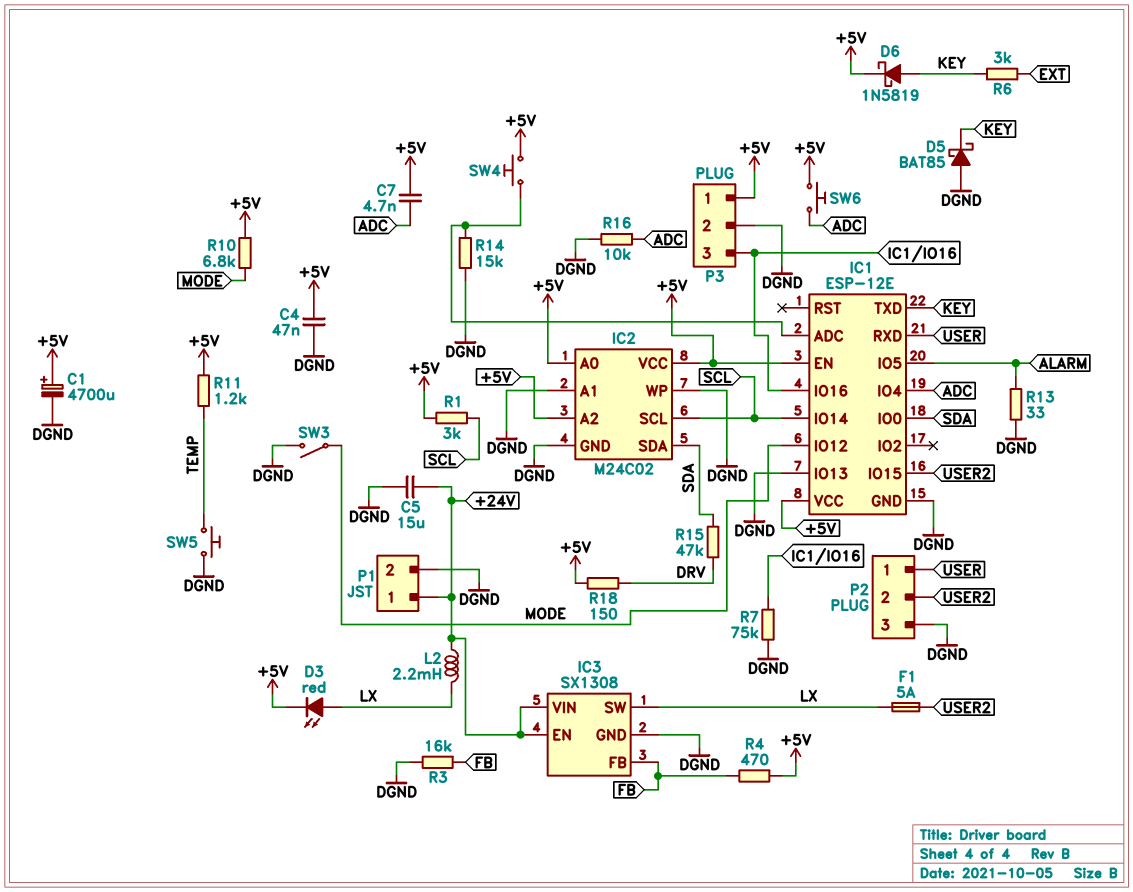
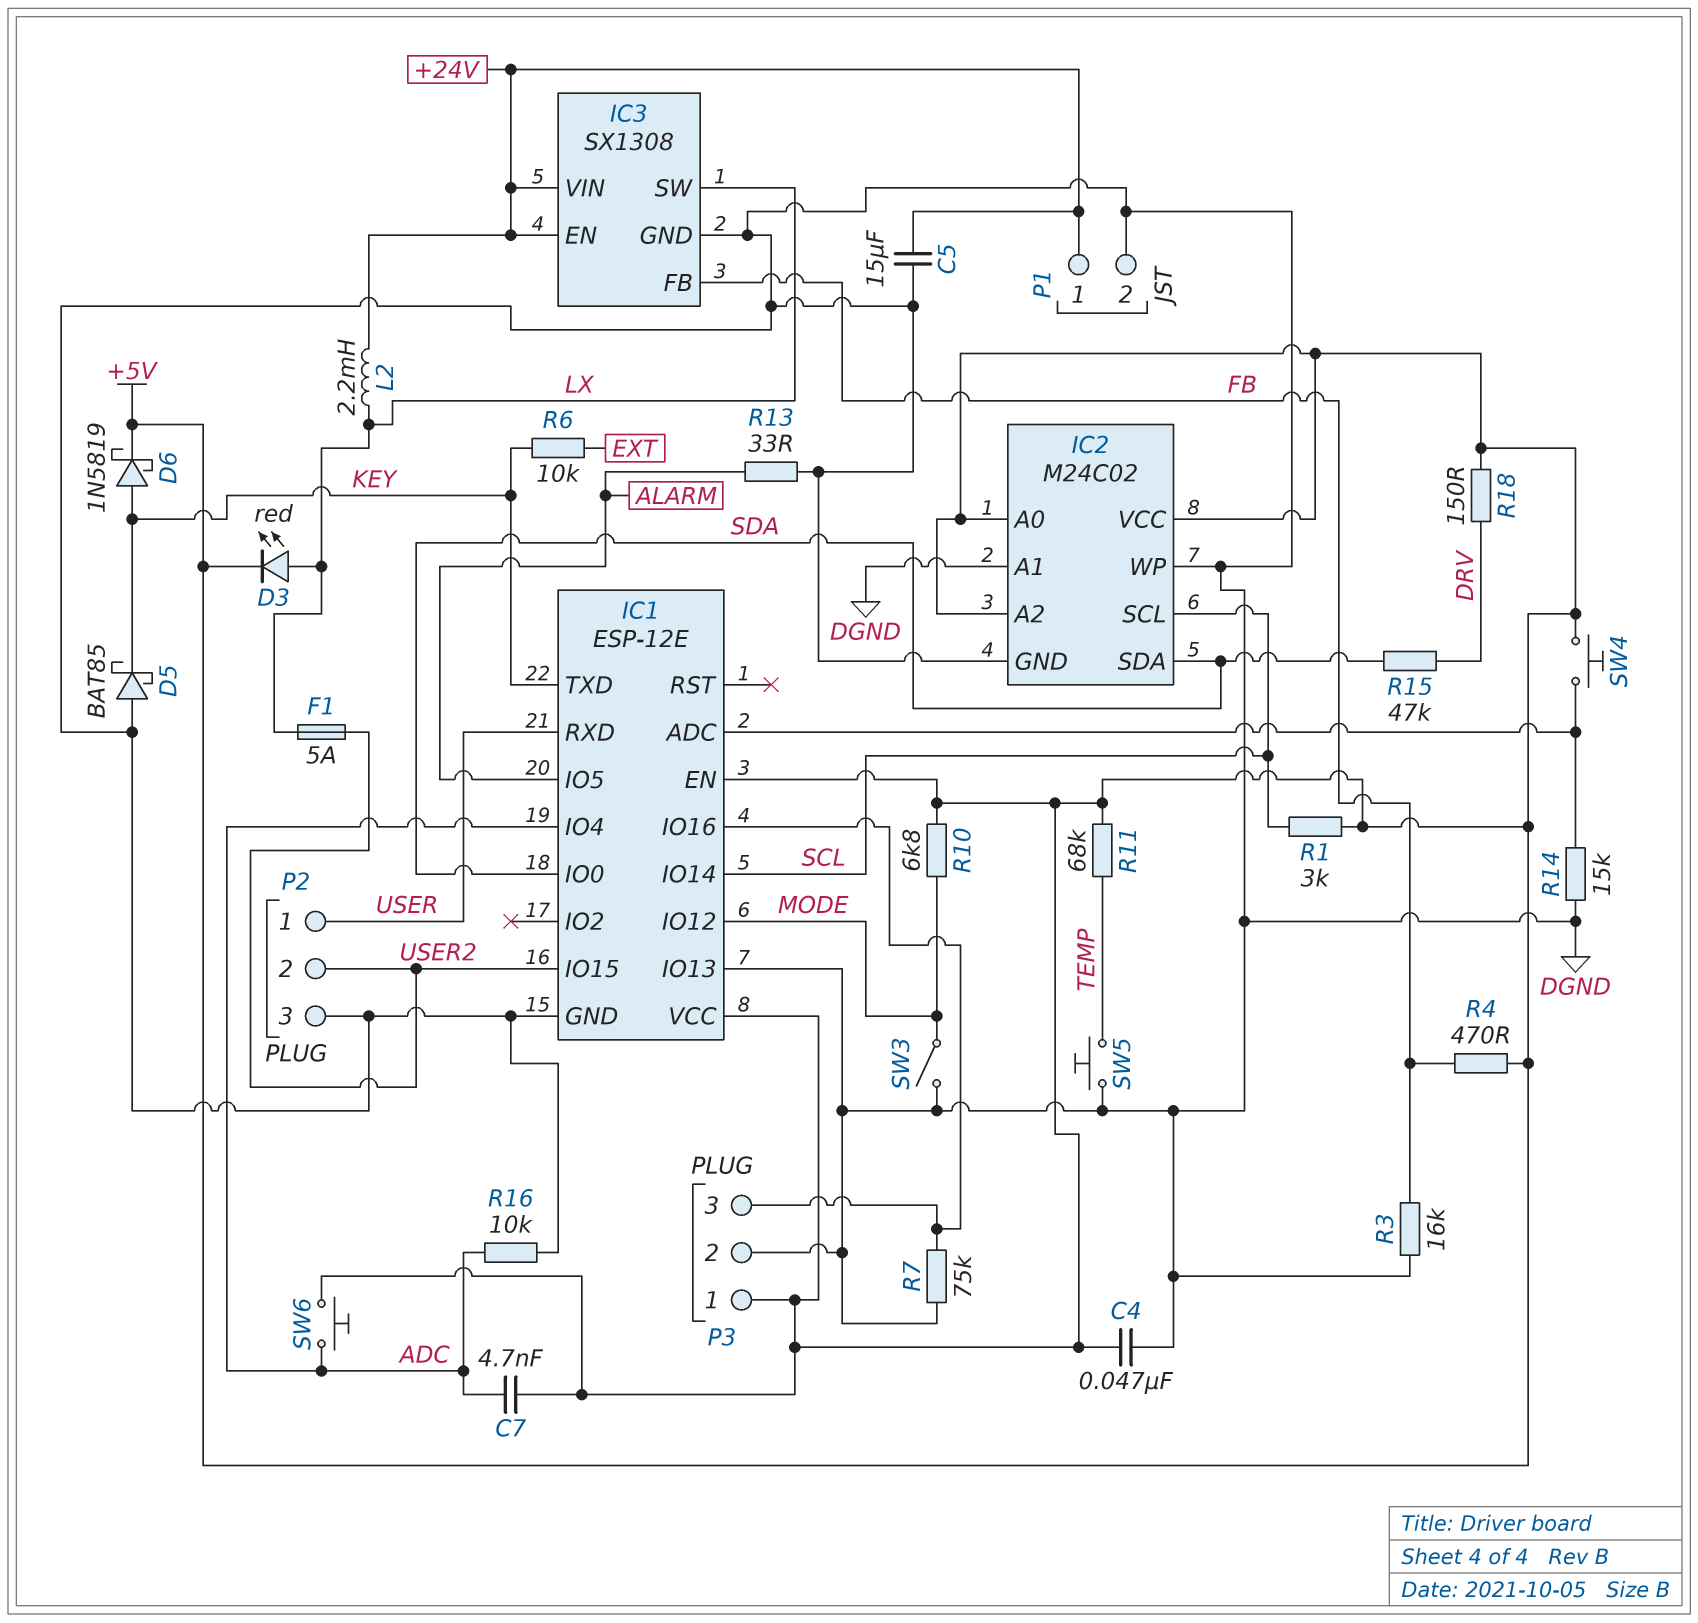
C1: 4700uF (plus +5V, minus DGND) -> none
R6: 3k (EXT, KEY) -> 10k (EXT, KEY)
R11: 1.2k (+5V, TEMP) -> 68k (+5V, TEMP)

